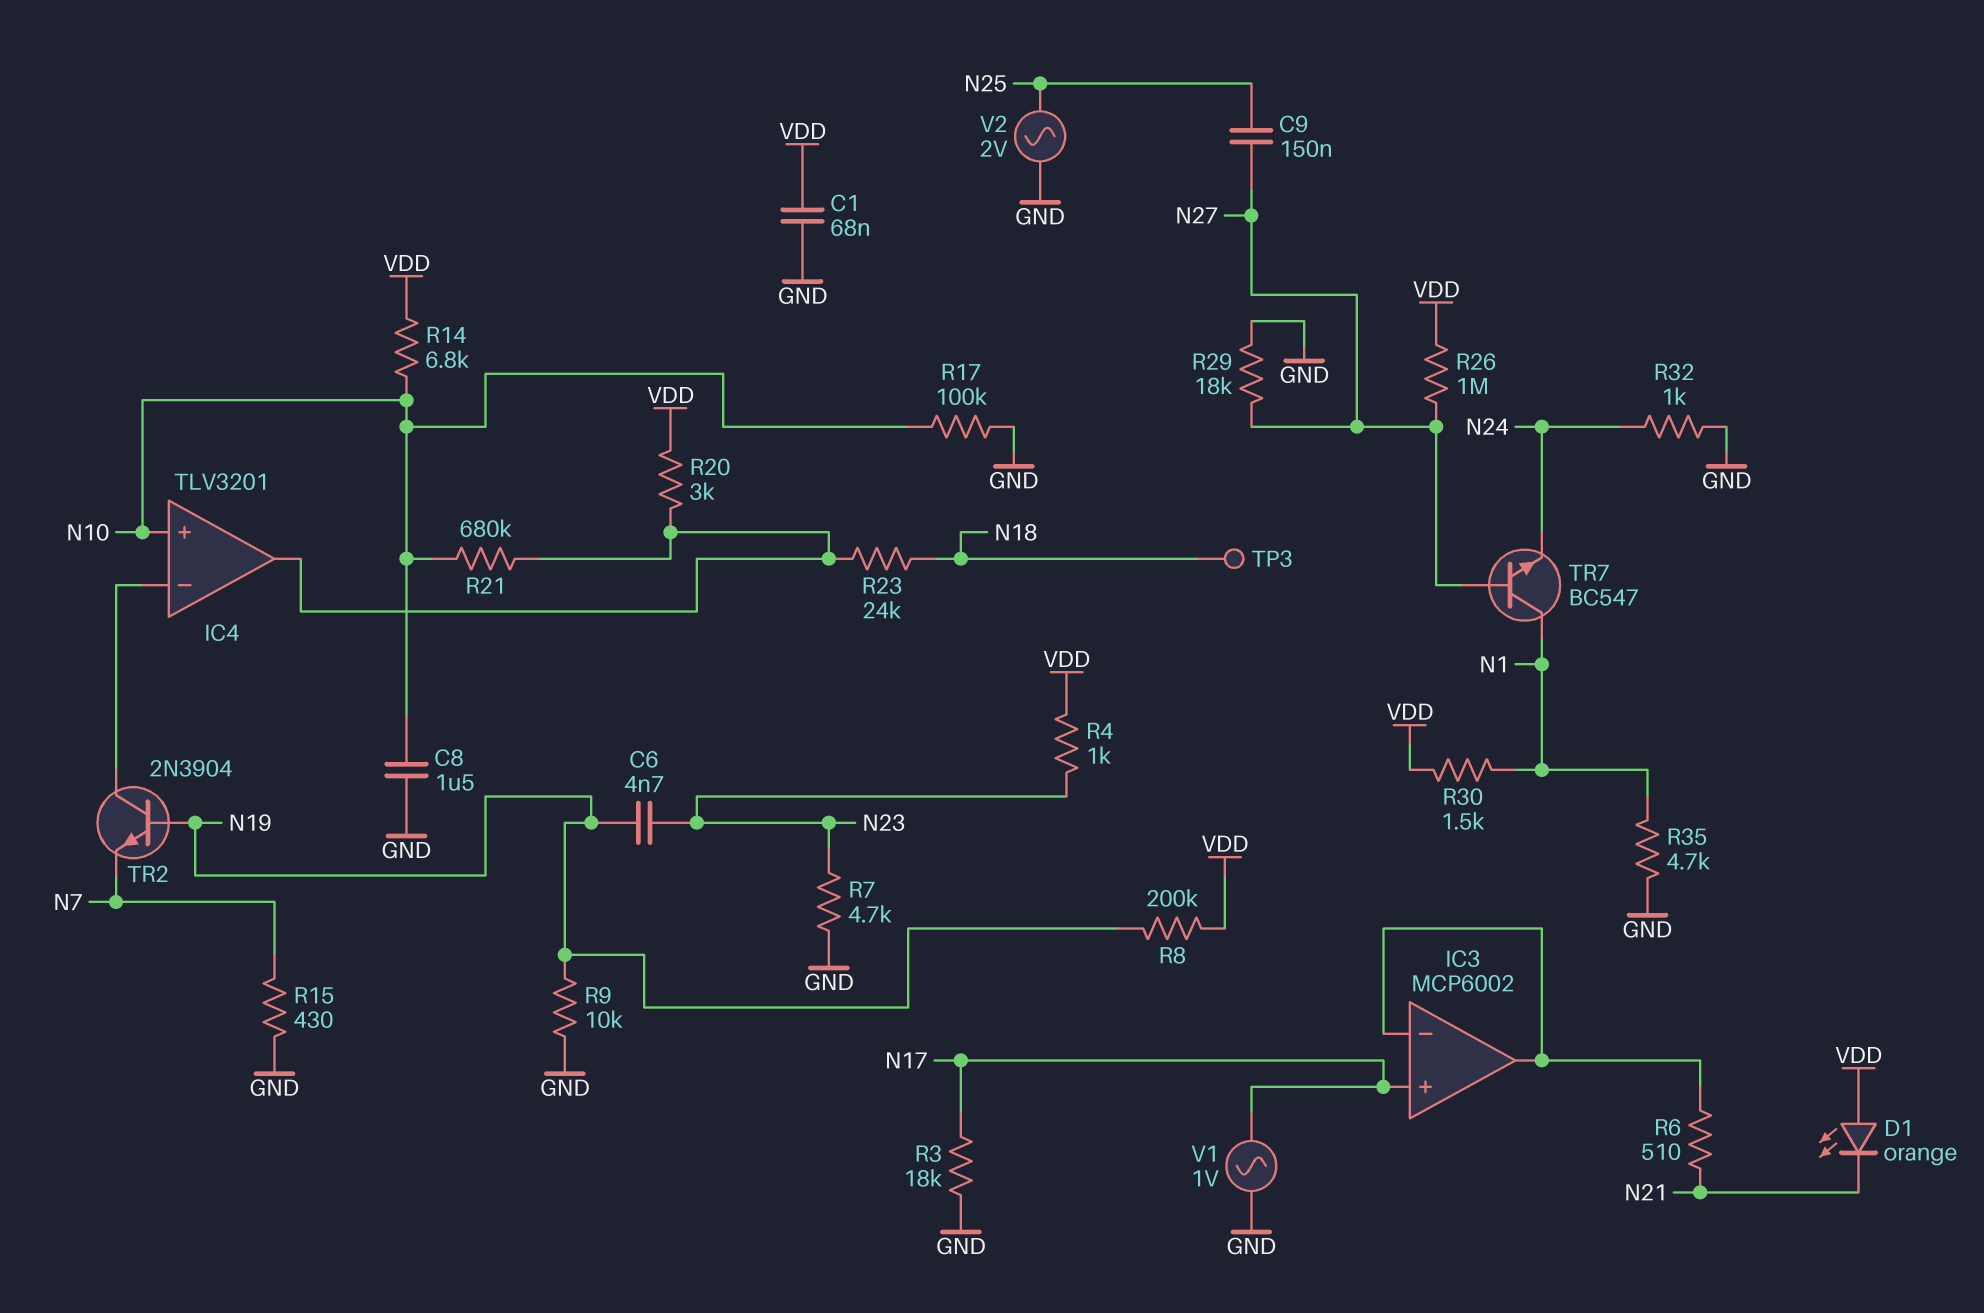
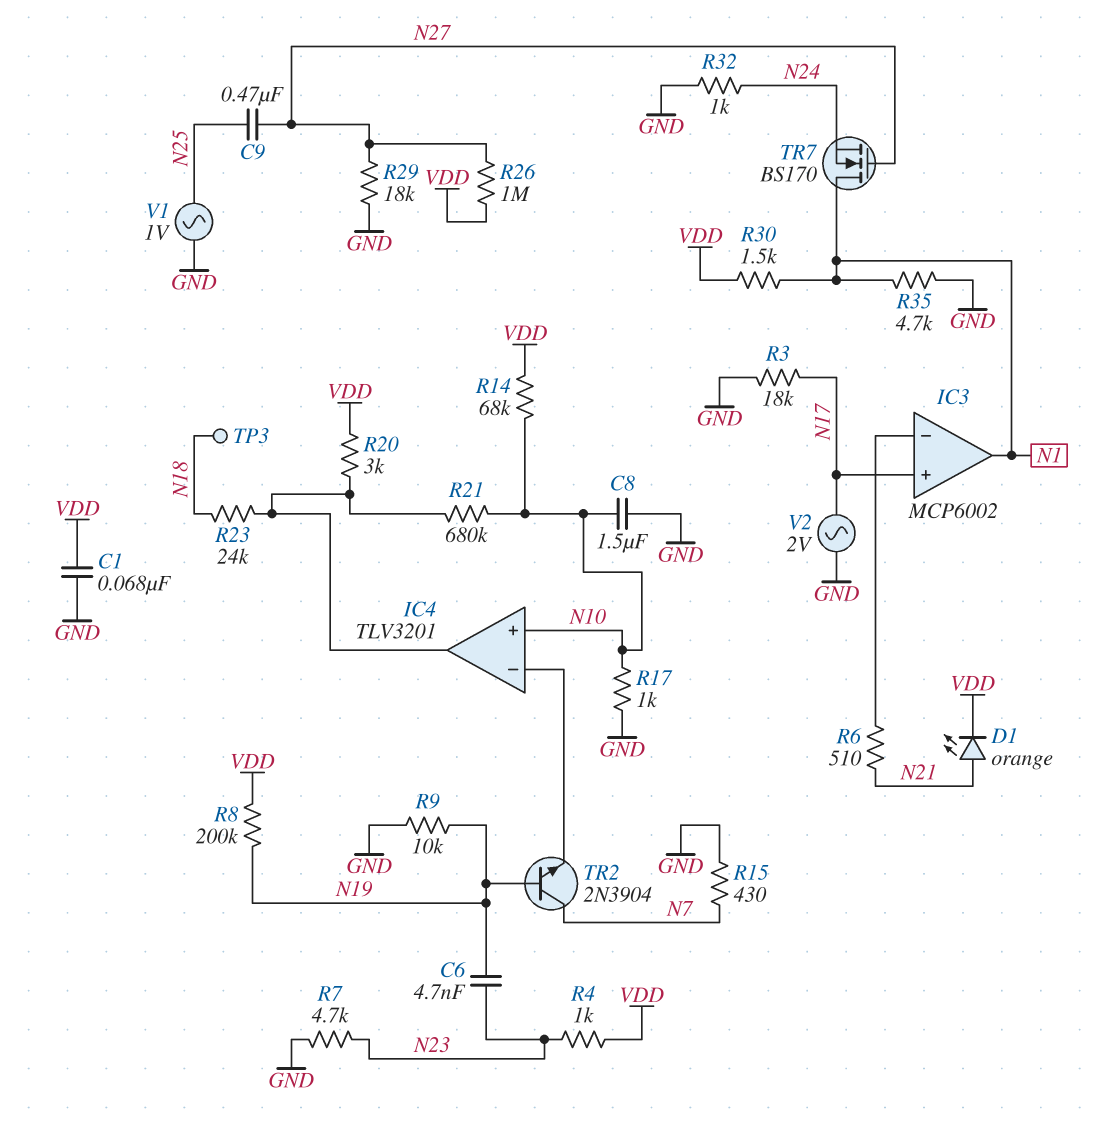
C9: 150nF (N25, N27) -> 470nF (N25, N27)
D1: LED orange (A VDD, K N21) -> LED orange (A N21, K VDD)
IC3 pin out: IC3/in- -> N1
R14: 6.8k (N10, VDD) -> 68k (N10, VDD)
R17: 100k (GND, N10) -> 1k (GND, N10)
TR2: NPN 2N3904 (B N19, C IC4/in-, E N7) -> NPN 2N3904 (B N19, C N7, E IC4/in-)
TR7: NPN BC547 (B N27, C N1, E N24) -> NMOS BS170 (G N27, D N1, S N24)
V1: AC 1V (GND, N17) -> AC 1V (GND, N25)
V2: AC 2V (GND, N25) -> AC 2V (GND, N17)

